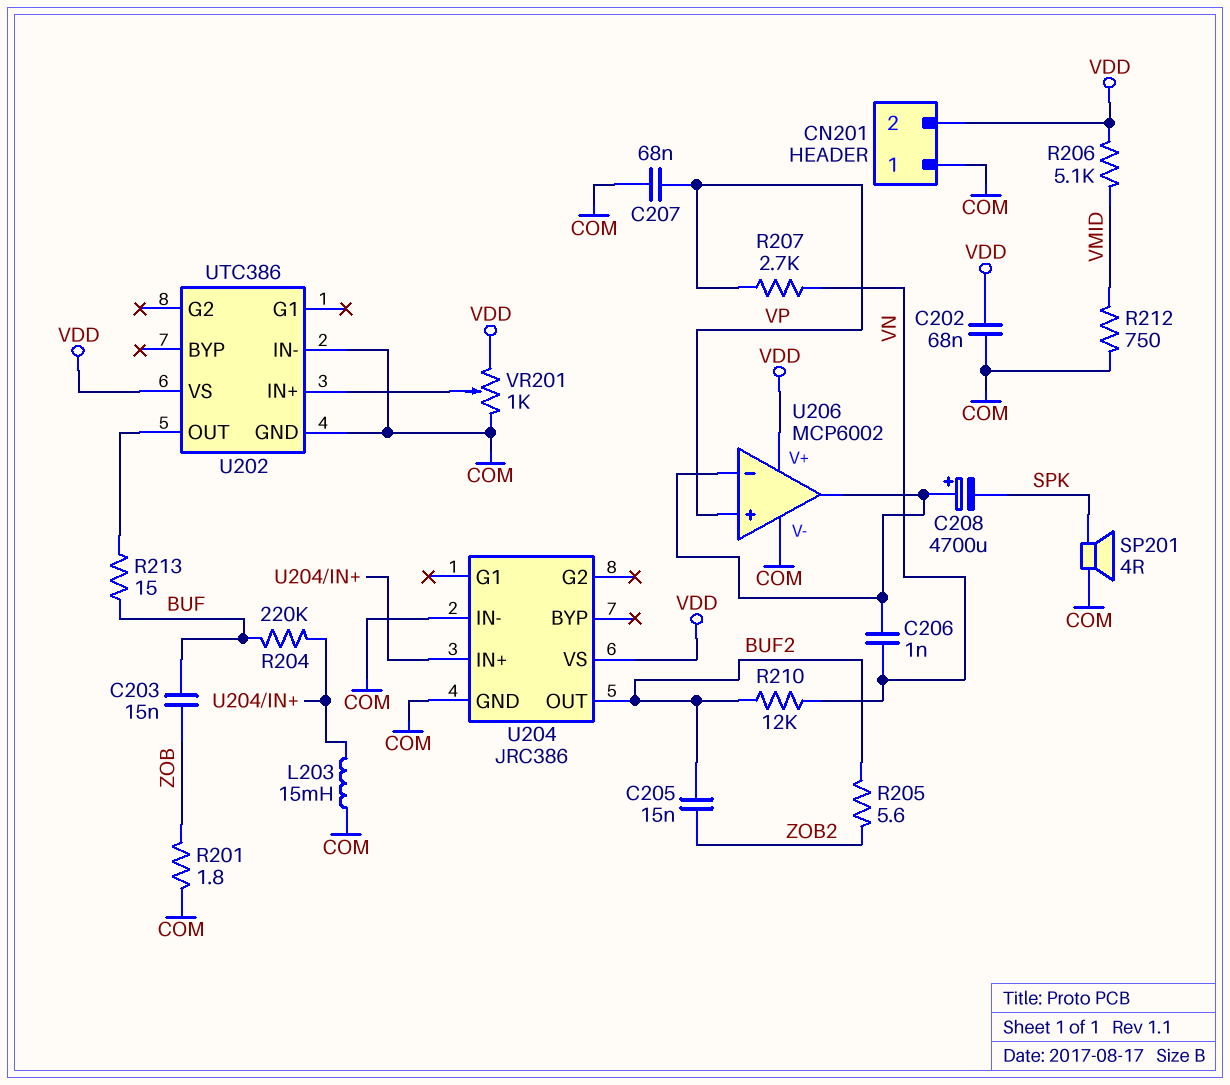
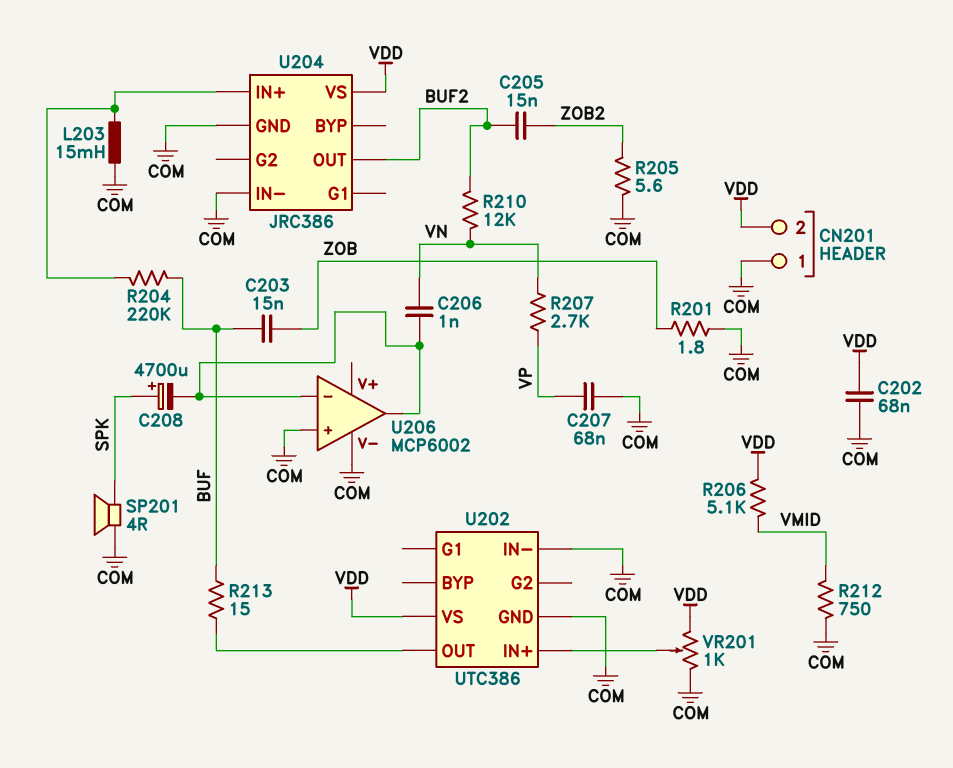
C208: 4700uF (plus U206/in-, minus SPK) -> 4700uF (plus SPK, minus U206/in-)
R205: 5.6 (BUF2, ZOB2) -> 5.6 (COM, ZOB2)
U206 pin V+: VDD -> none
U206 pin in+: VP -> COM

